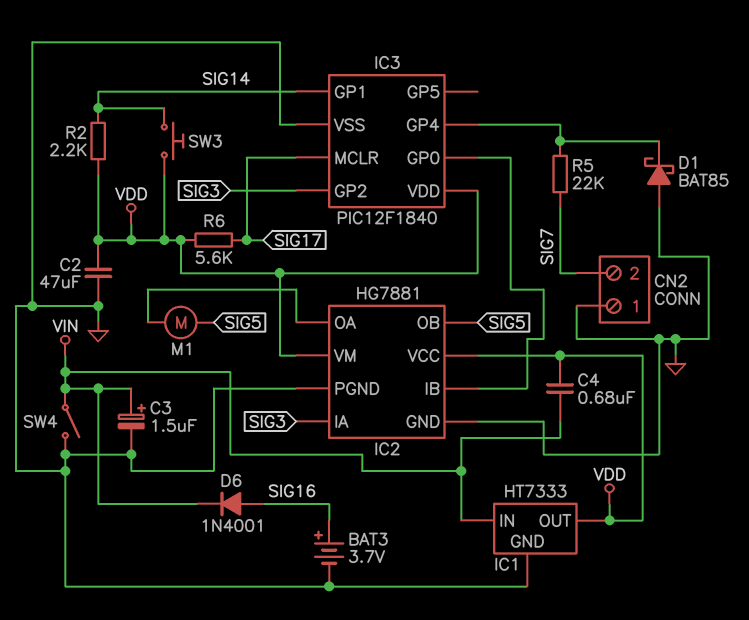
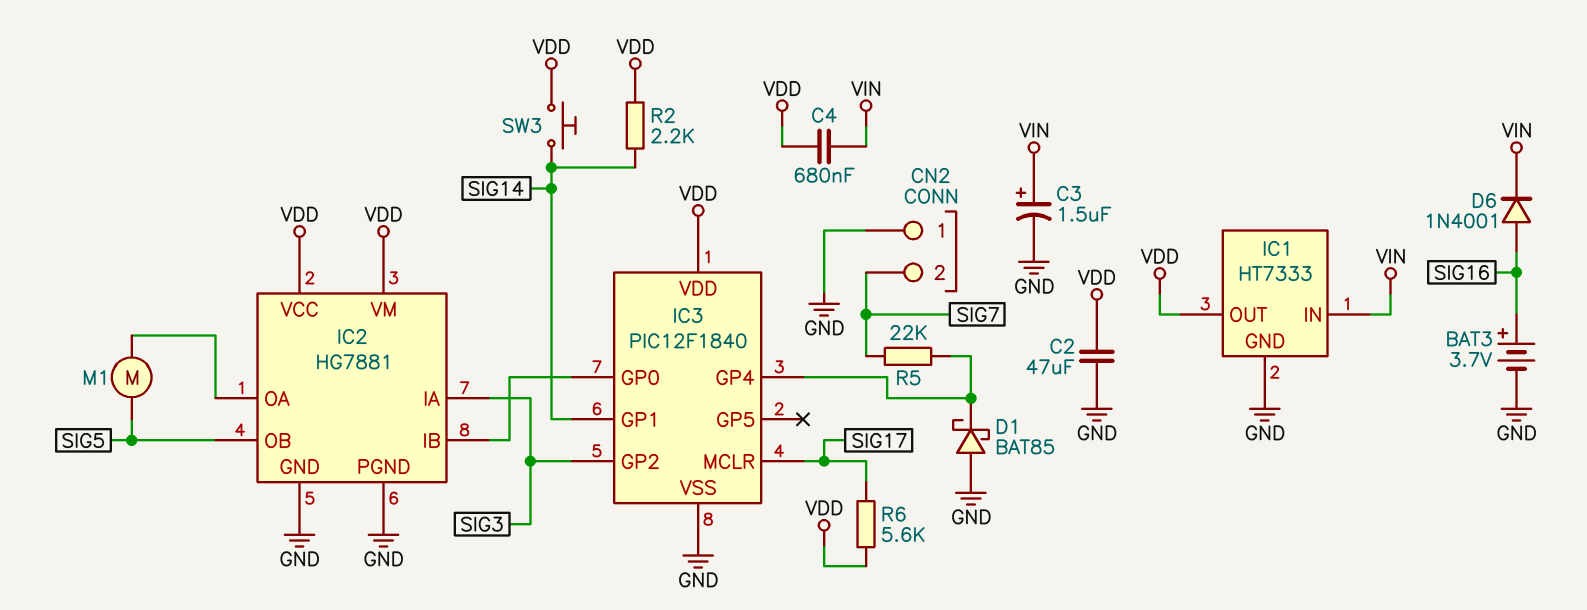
SW4: switch (GND, VIN) -> none

